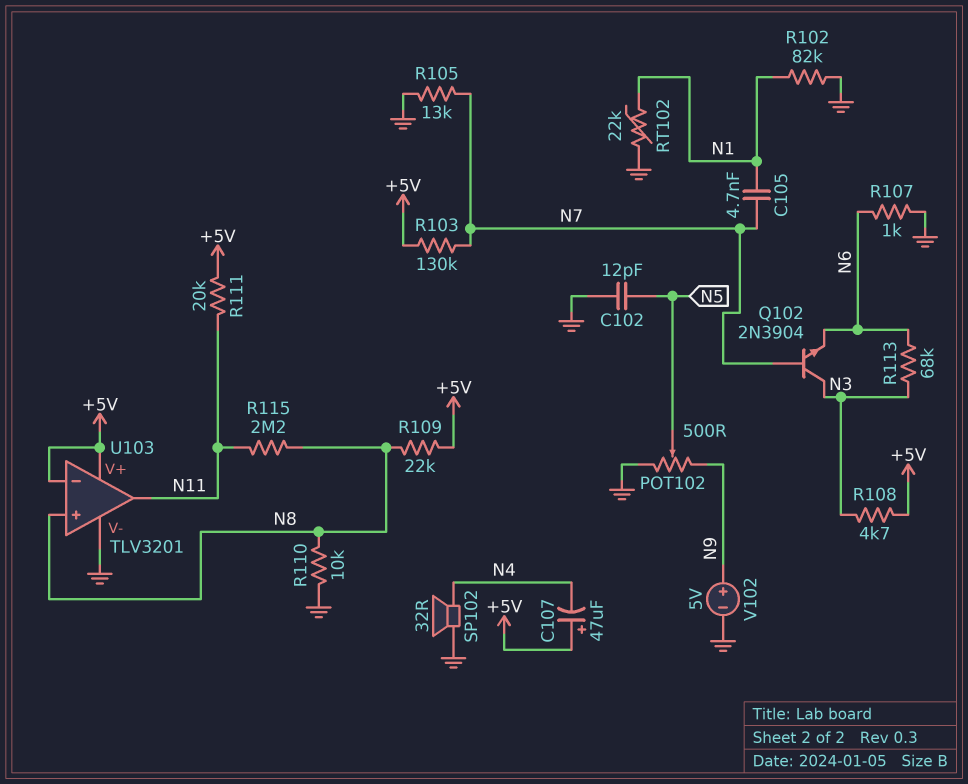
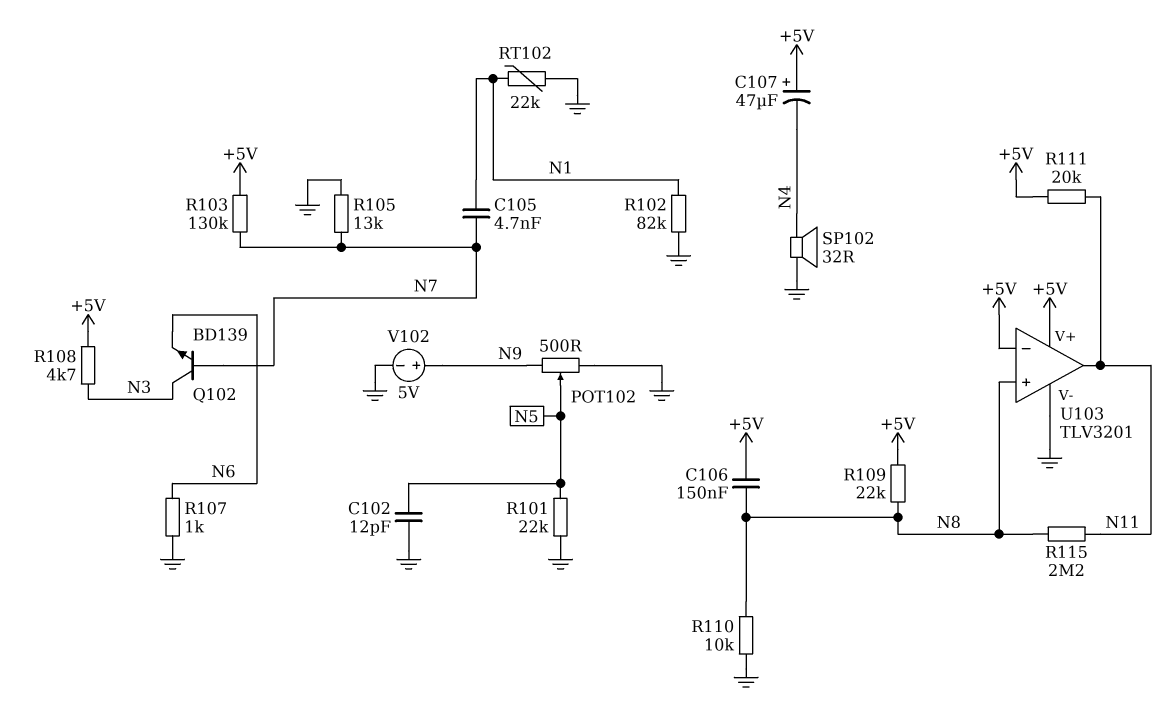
C106: none -> 150nF (+5V, N8)
Q102: NPN 2N3904 (B N7, C N3, E N6) -> NPN BD139 (B N7, C N3, E N6)
R101: none -> 22k (GND, N5)
R113: 68k (N3, N6) -> none

